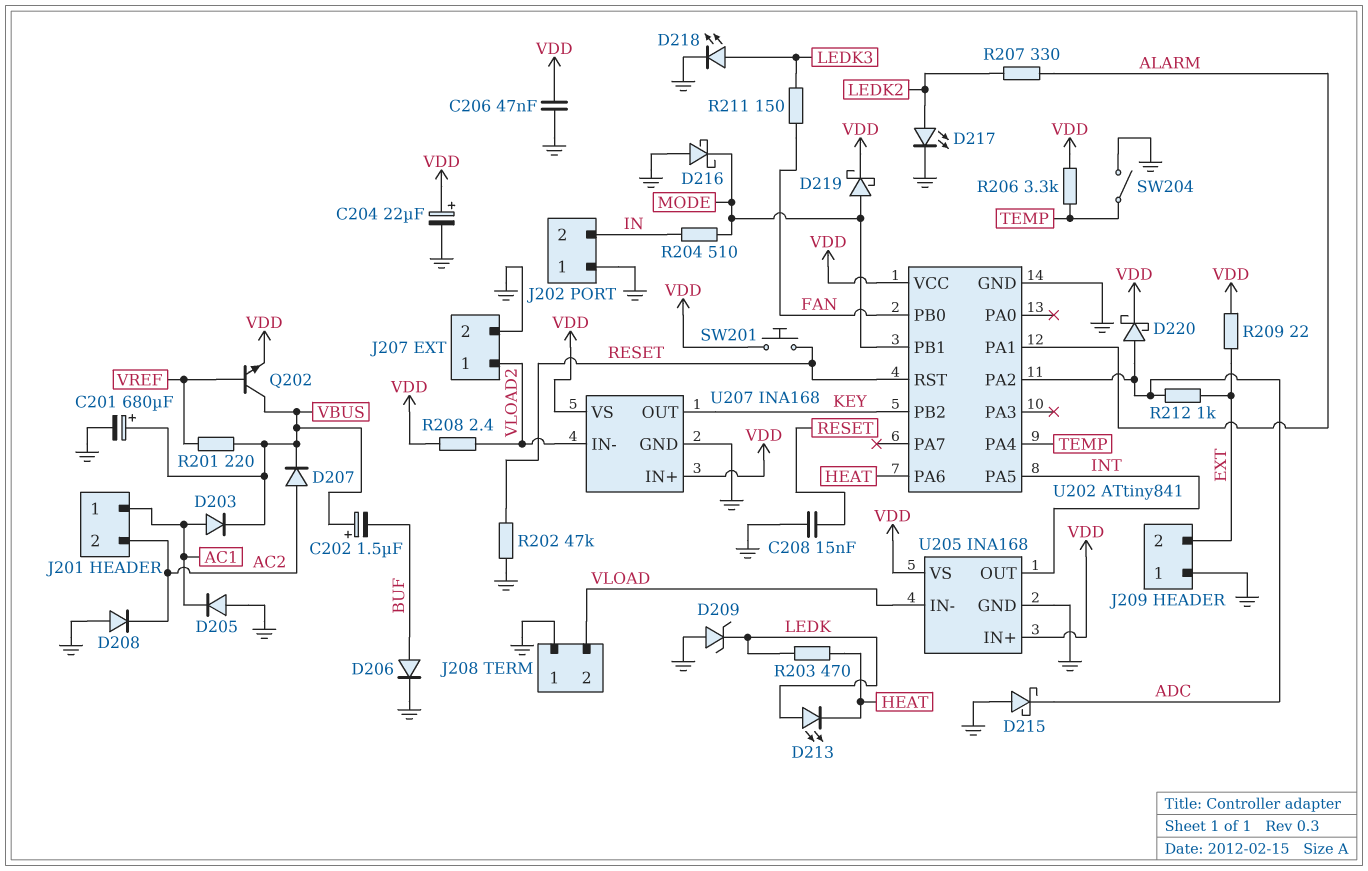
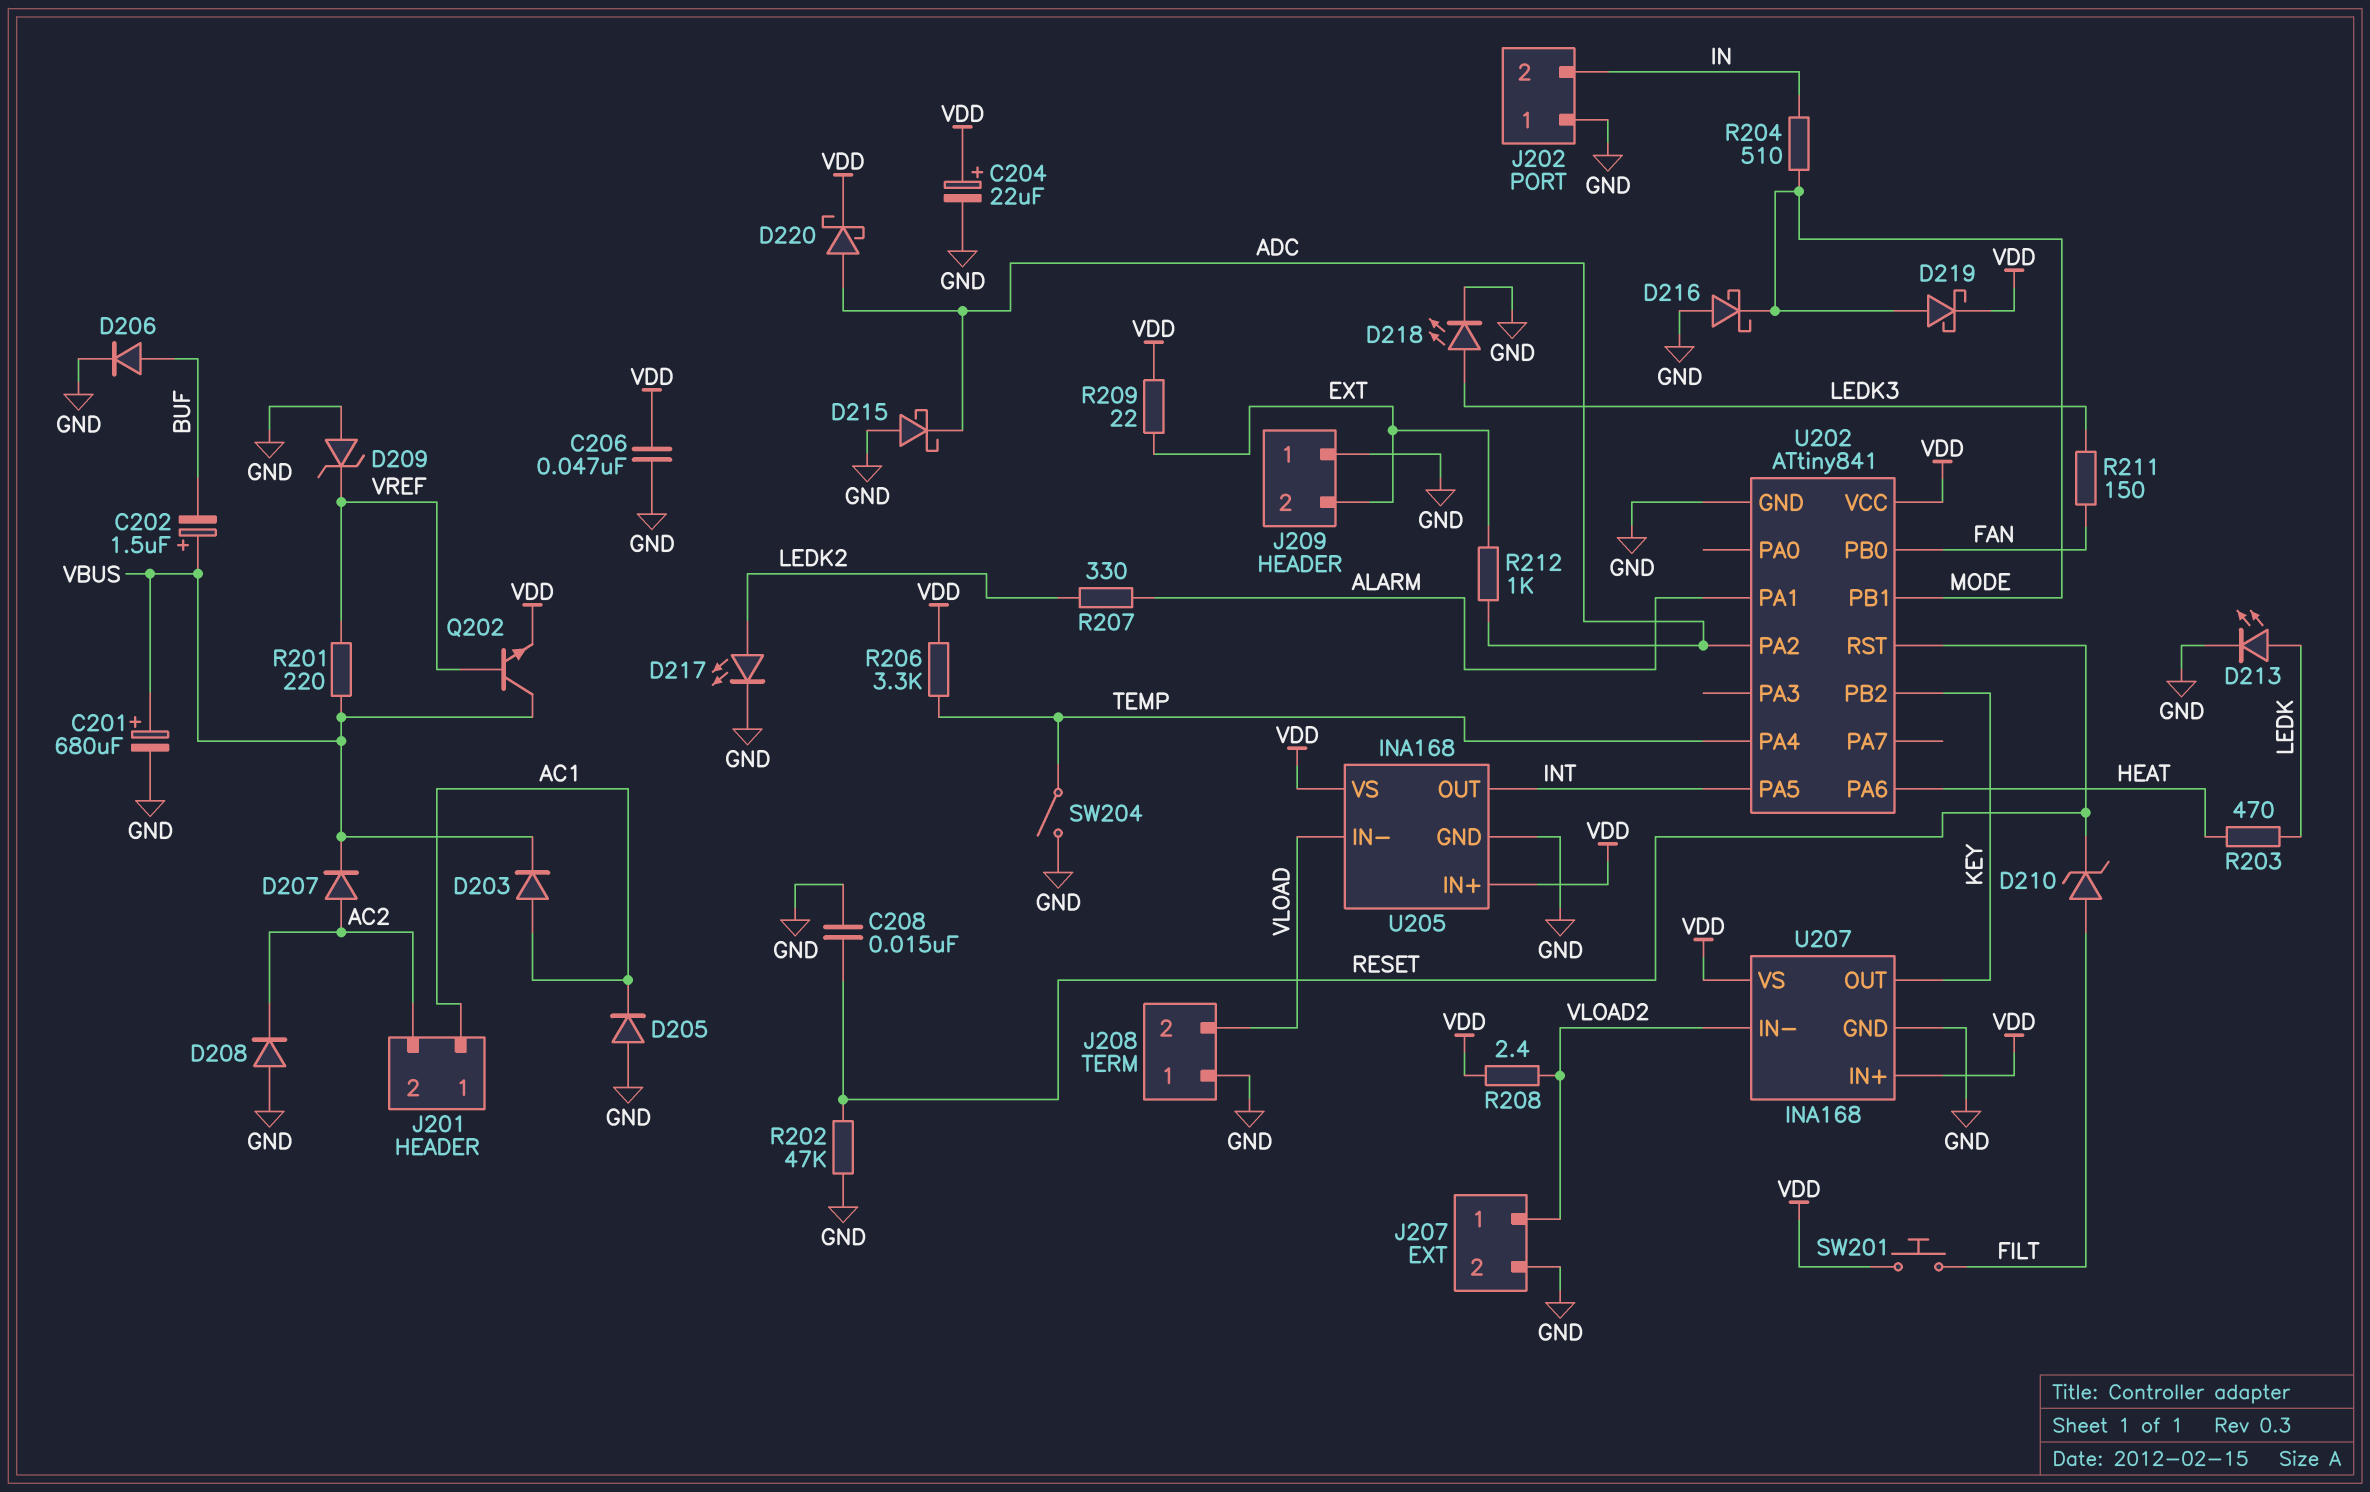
D209: zener (A GND, K LEDK) -> zener (A GND, K VREF)
D210: none -> zener (A FILT, K RESET)
D213: LED (A LEDK, K HEAT) -> LED (A LEDK, K GND)
SW201: button (RESET, VDD) -> button (FILT, VDD)

